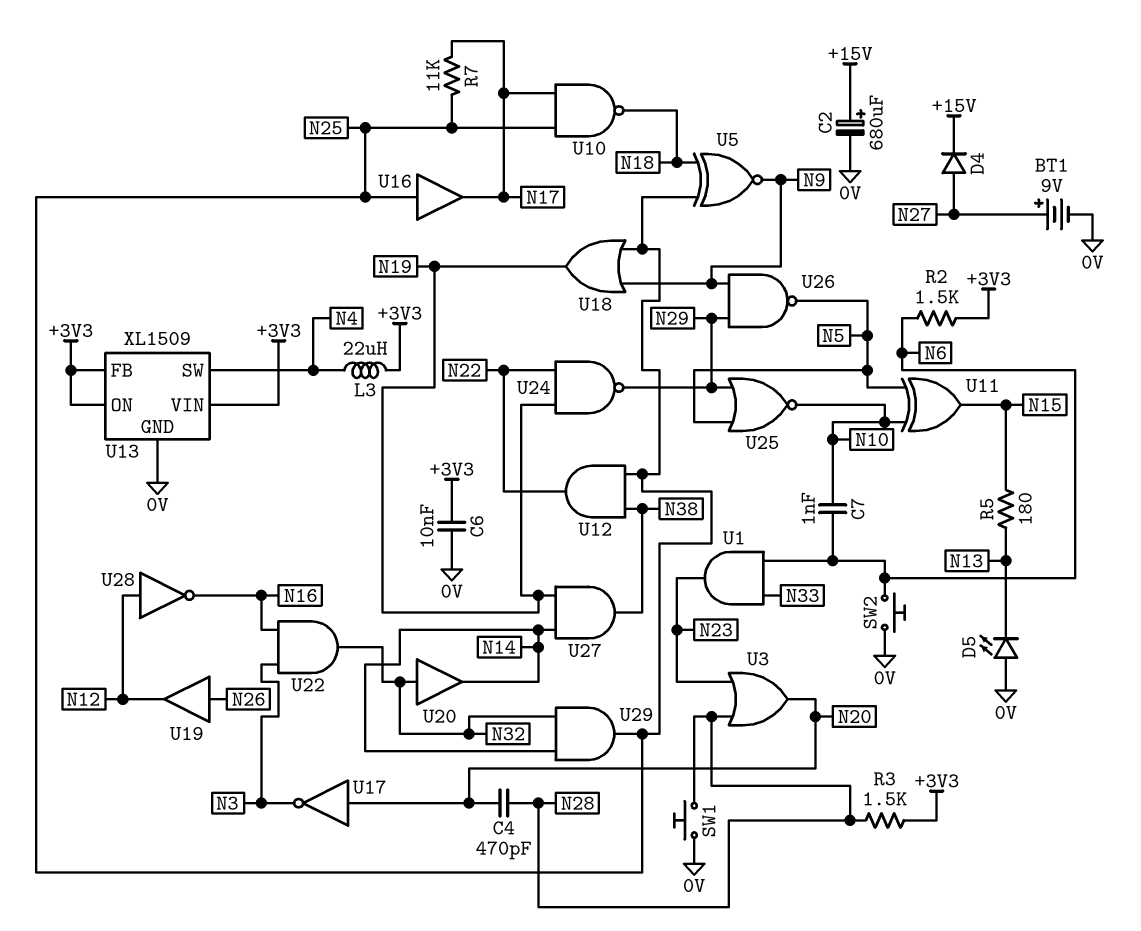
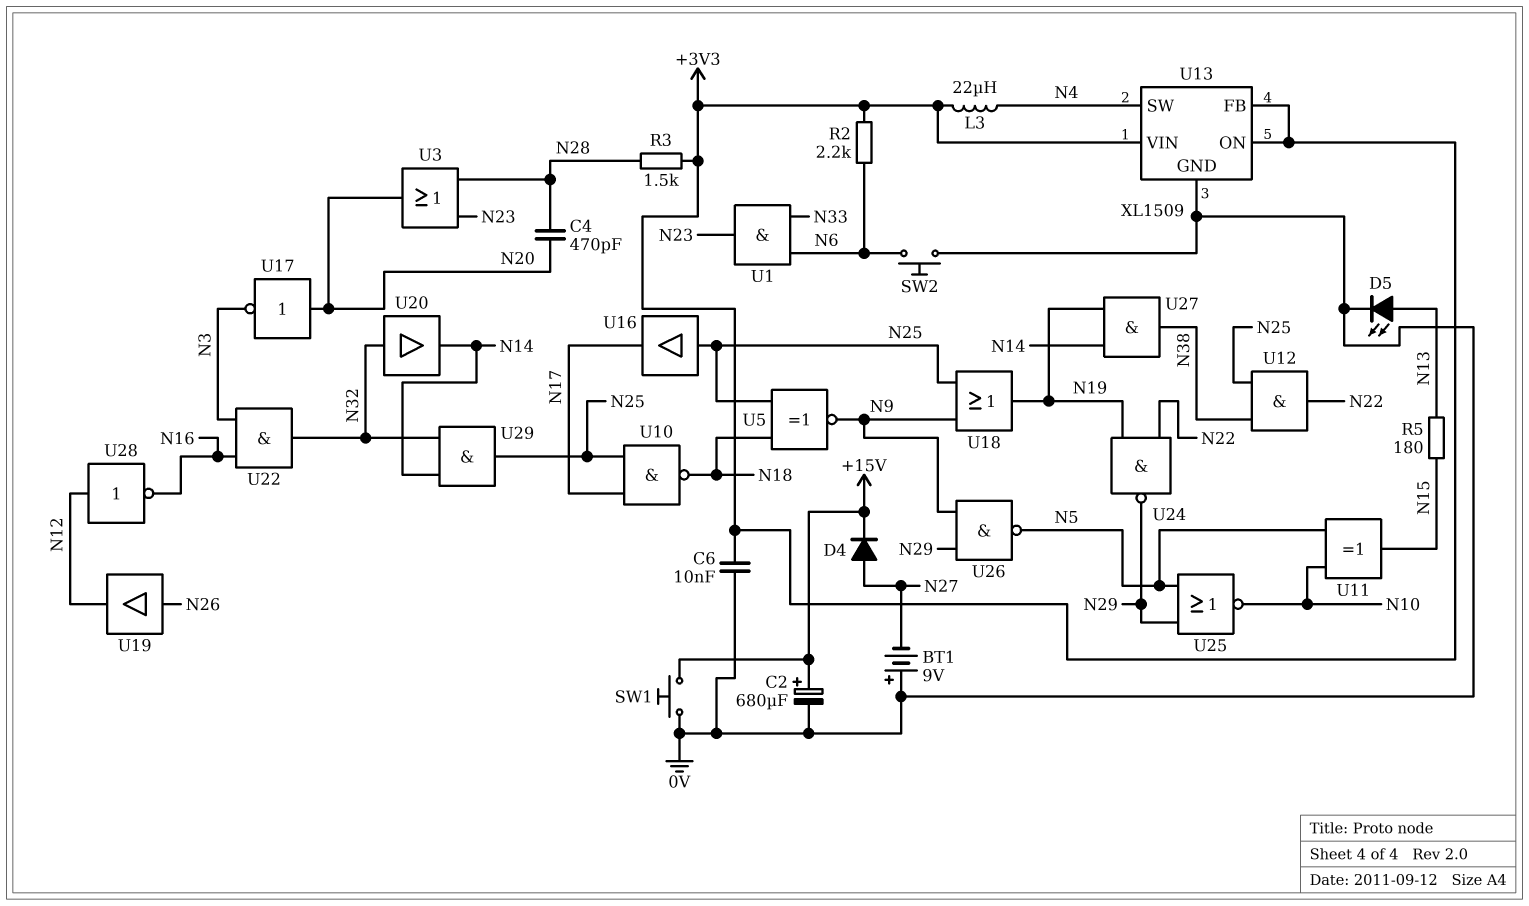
BT1: 9V (plus N27, minus 0V) -> 9V (plus 0V, minus N27)
C7: 1nF (N6, N10) -> none
D5: LED (A 0V, K N13) -> LED (A N13, K 0V)
R2: 1.5k (+3V3, N6) -> 2.2k (+3V3, N6)
R7: 11k (N17, N25) -> none
SW1: button (0V, N28) -> button (+15V, 0V)

